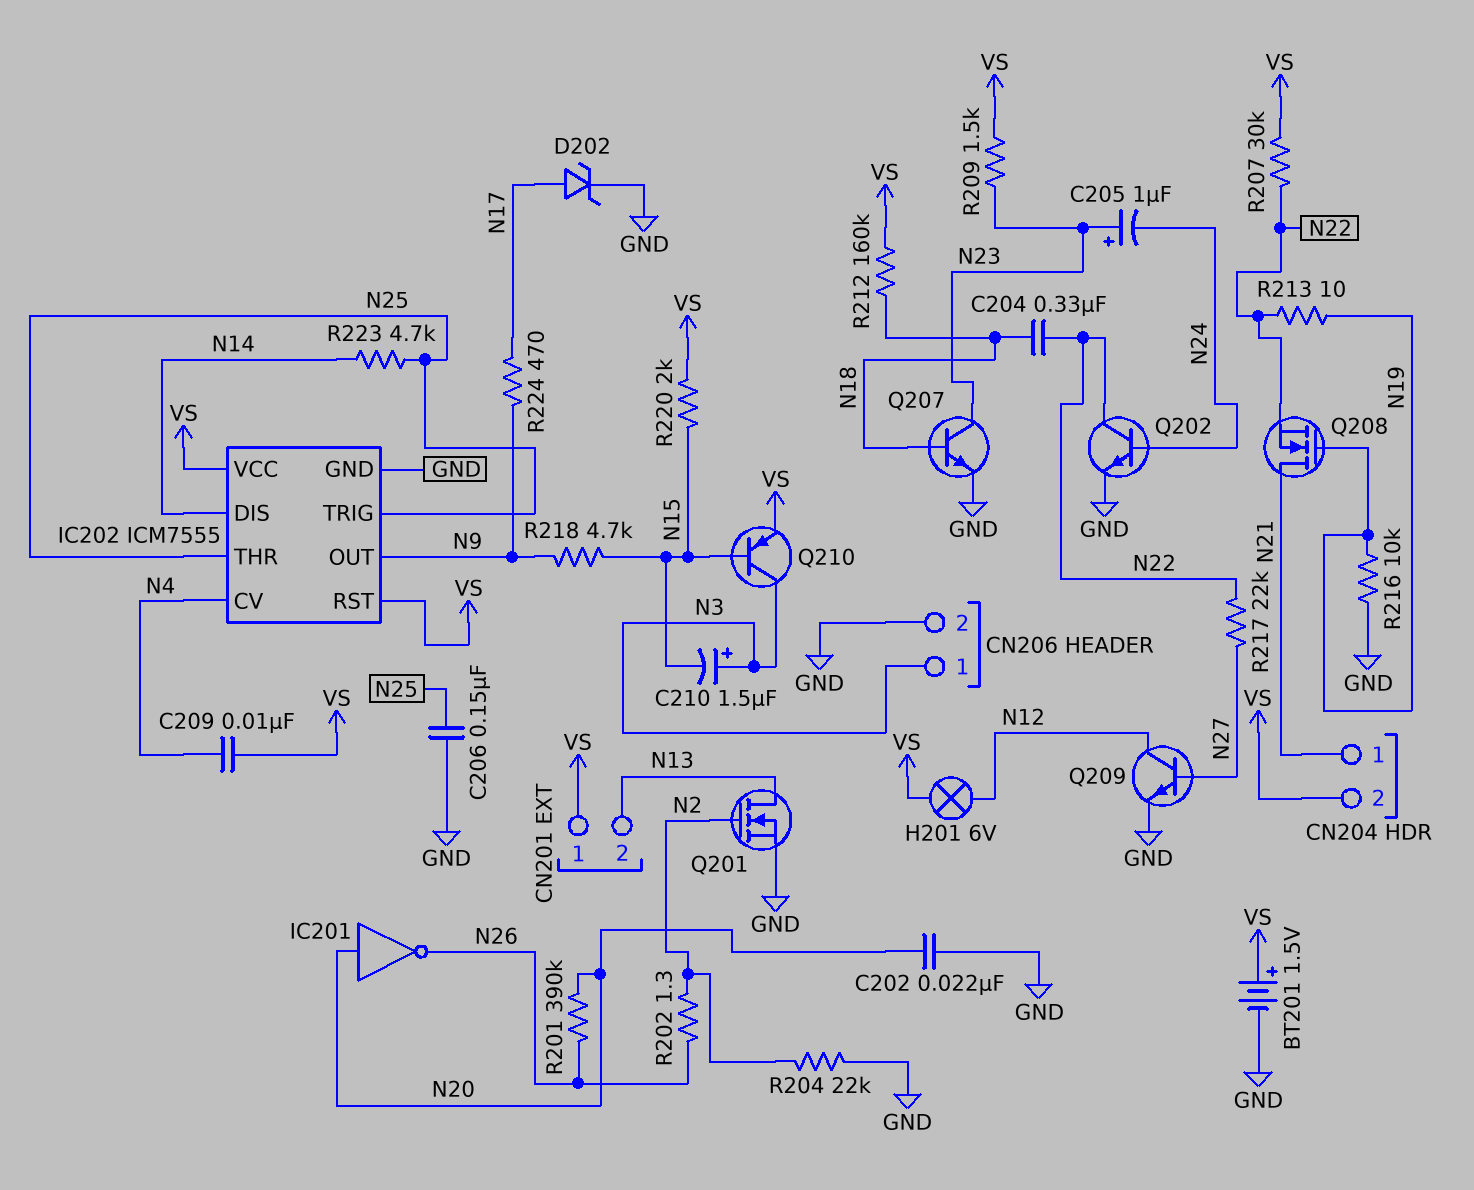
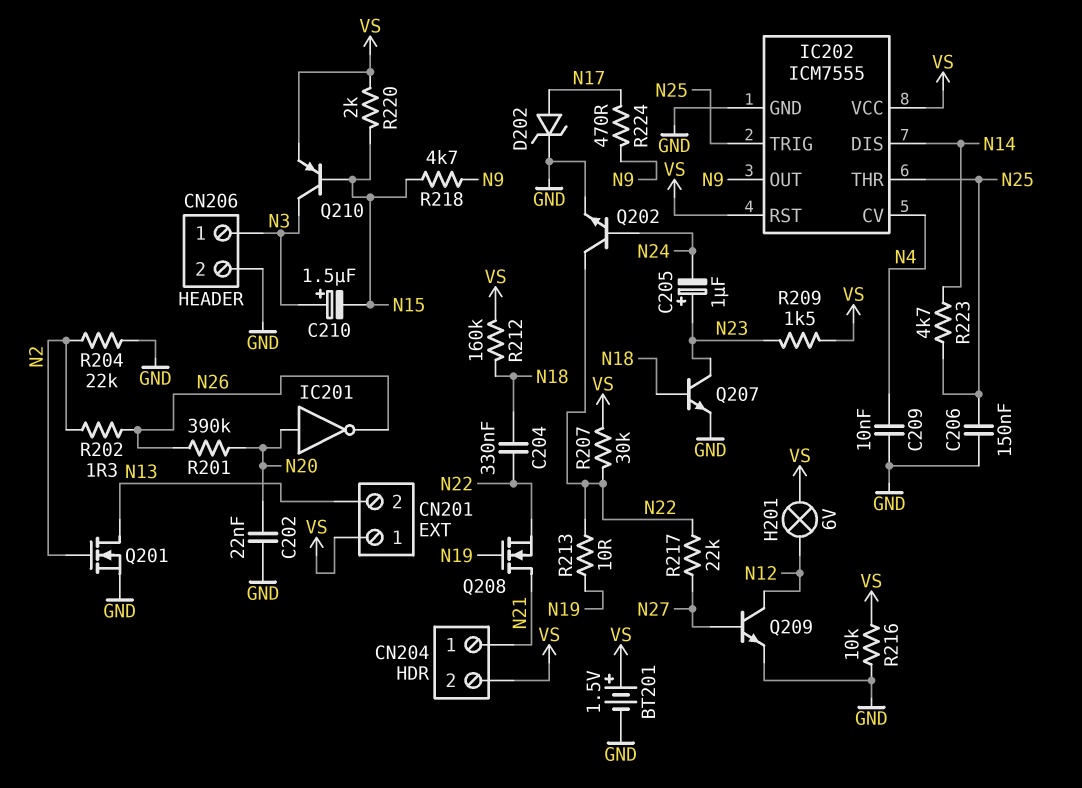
C209: 10nF (N4, VS) -> 10nF (GND, N4)
R216: 10k (GND, N19) -> 10k (GND, VS)

